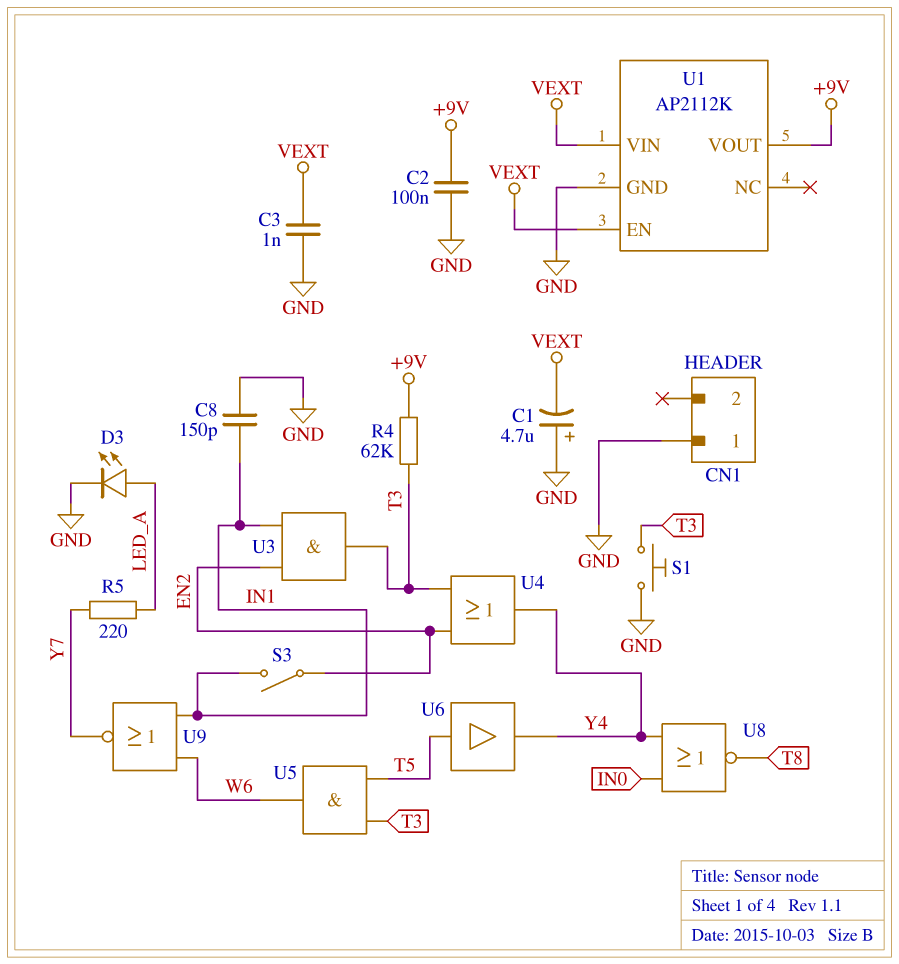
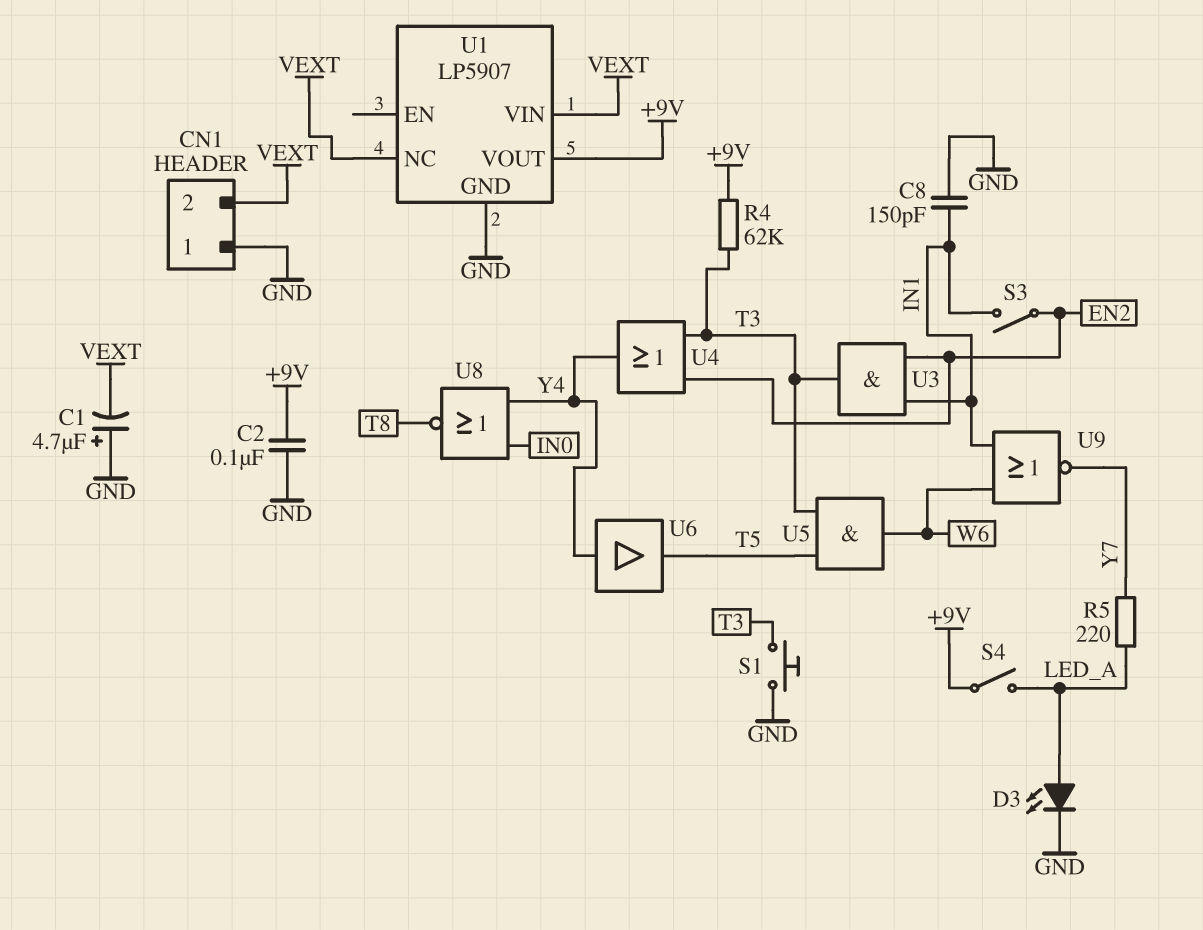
C3: 1nF (GND, VEXT) -> none
CN1 pin 2: none -> VEXT
S4: none -> switch (+9V, LED_A)
U1: AP2112K -> LP5907
U1 pin EN: VEXT -> none
U1 pin NC: none -> VEXT
U6: buffer (in T5, out Y4) -> buffer (in Y4, out T5)

